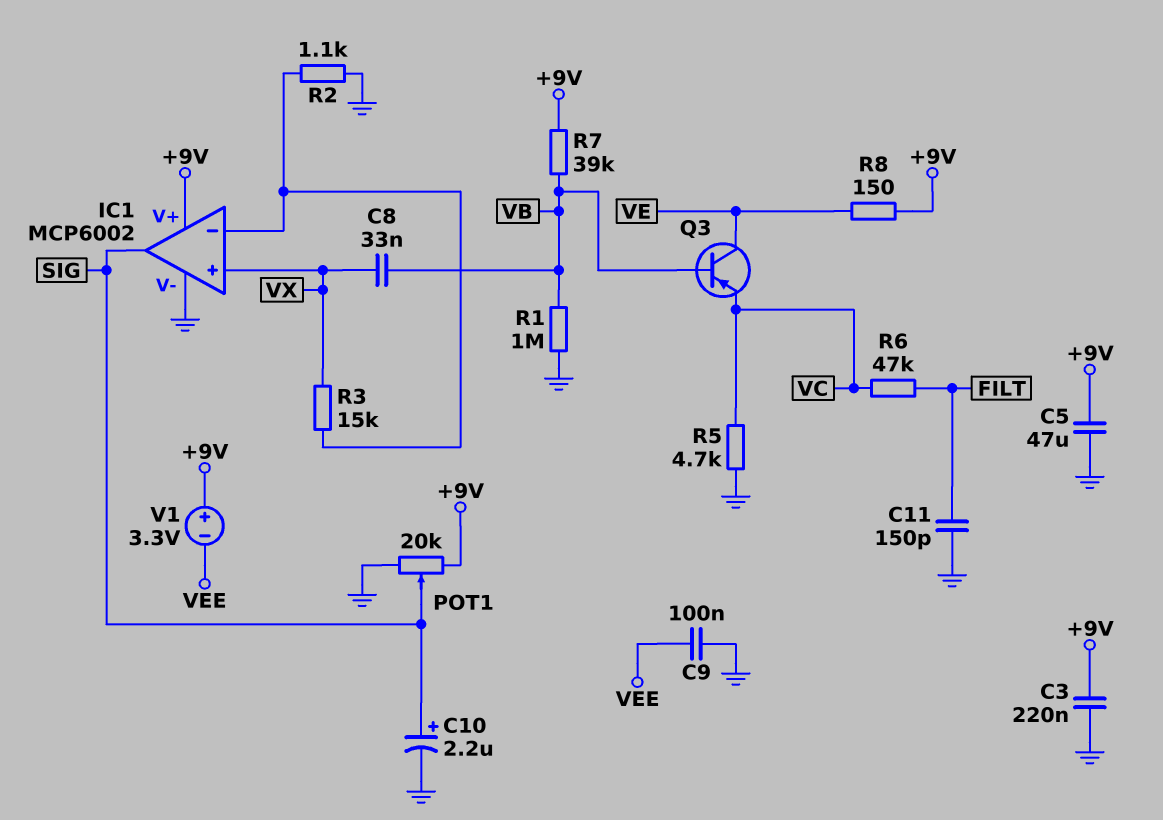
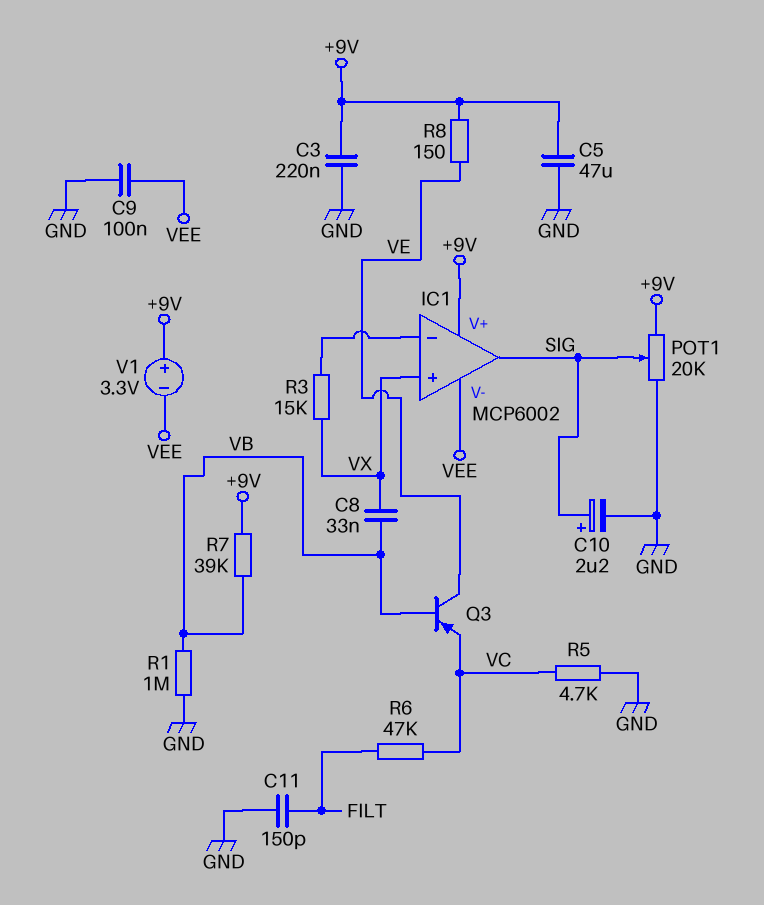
IC1 pin V-: GND -> VEE
R2: 1.1k (GND, IC1/in-) -> none

